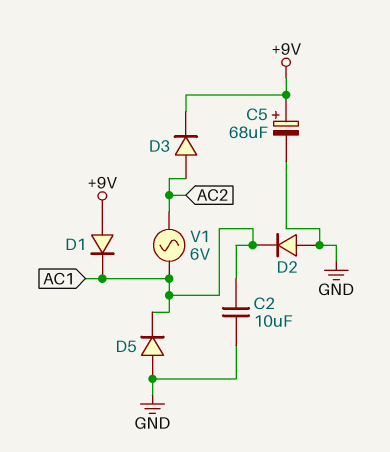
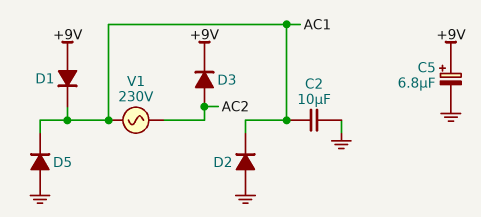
C5: 68uF (plus +9V, minus GND) -> 6.8uF (plus +9V, minus GND)
V1: AC 6V (AC1, AC2) -> AC 230V (AC1, AC2)

